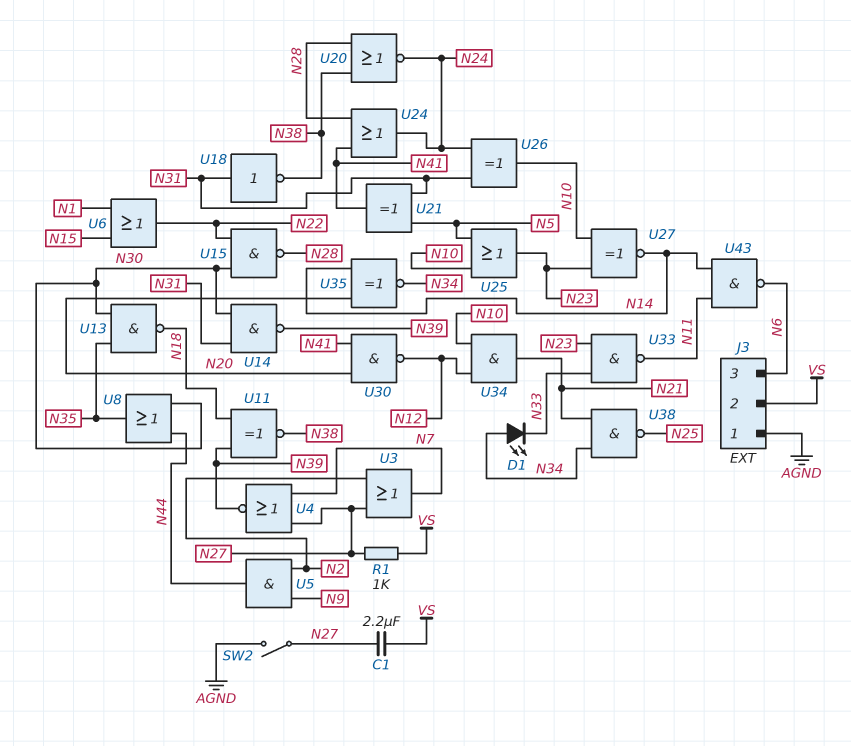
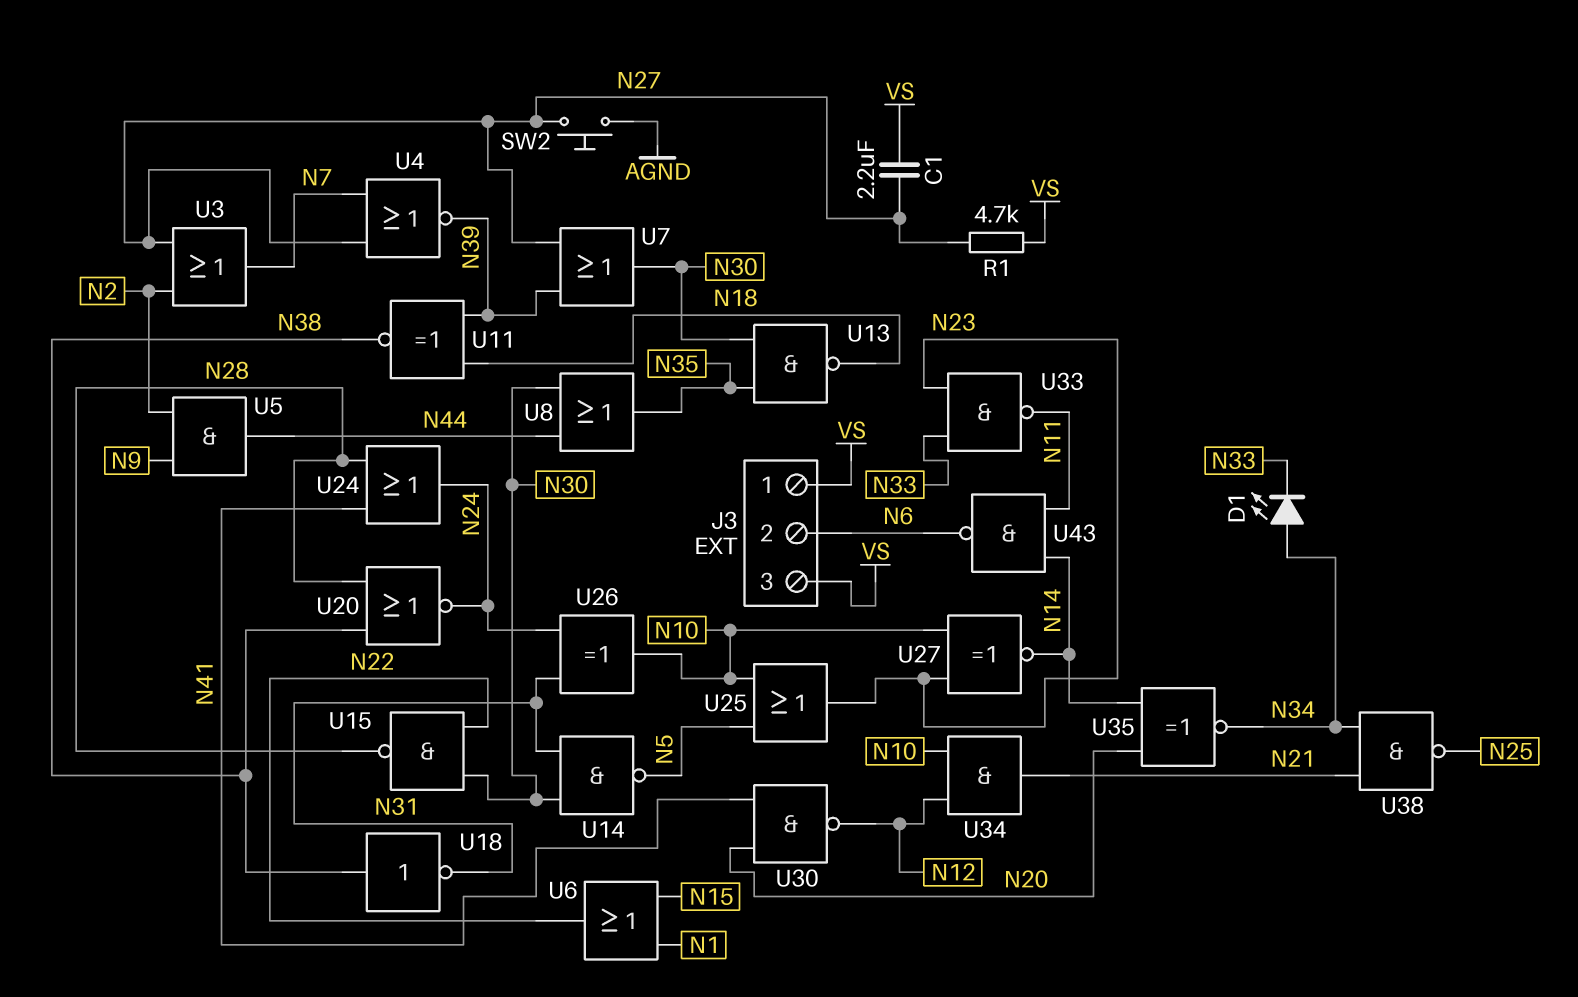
J3 pin 1: AGND -> VS
J3 pin 2: VS -> N6
J3 pin 3: N6 -> VS
R1: 1k (N27, VS) -> 4.7k (N27, VS)
SW2: switch (AGND, N27) -> button (AGND, N27)
U7: none -> OR (in N27, in N39, out N30)
U14: NAND (in N30, in N31, out N39) -> NAND (in N30, in N31, out N5)
U18: NOT (in N31, out N38) -> NOT (in N38, out N31)
U21: XOR (in N5, in N31, out N41) -> none

